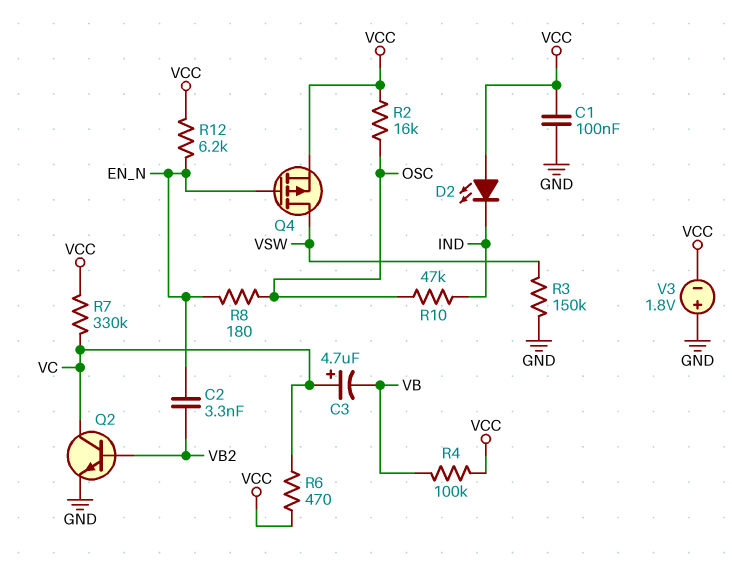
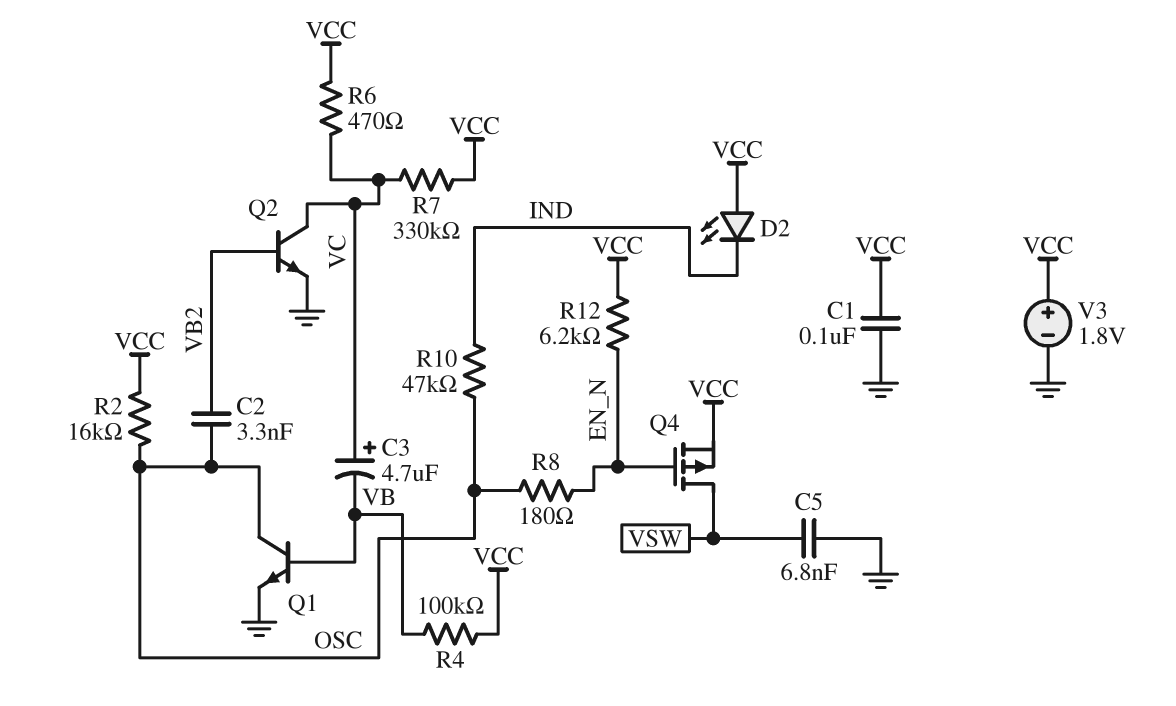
C2: 3.3nF (EN_N, VB2) -> 3.3nF (OSC, VB2)
C5: none -> 6.8nF (GND, VSW)
Q1: none -> NPN (B VB, C OSC, E GND)
R3: 150k (GND, VSW) -> none
V3: 1.8V (plus GND, minus VCC) -> 1.8V (plus VCC, minus GND)

